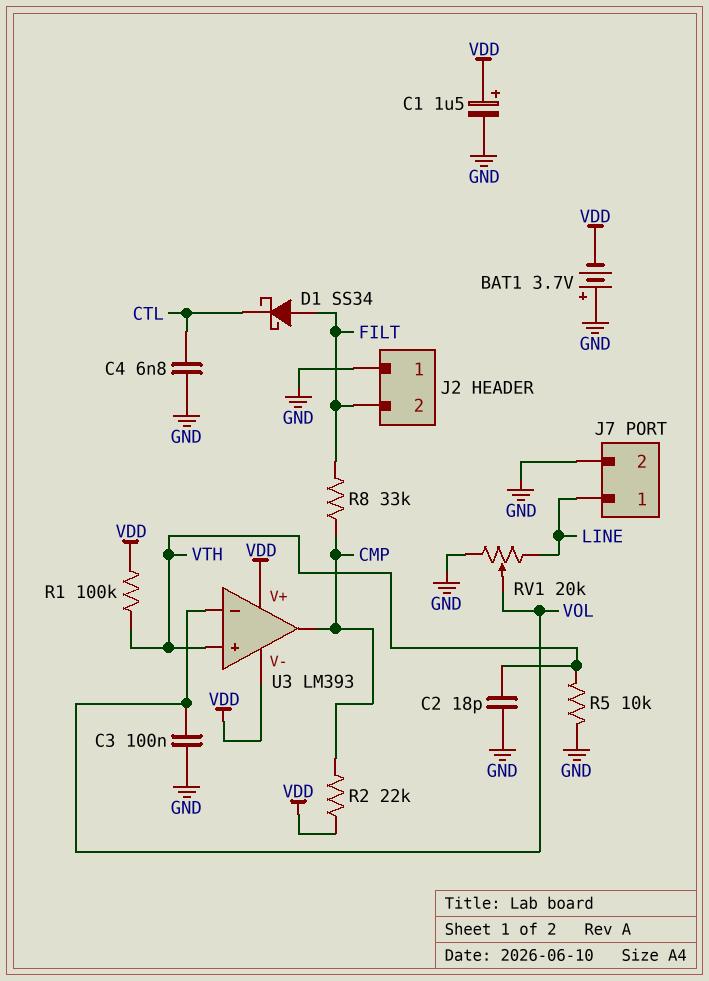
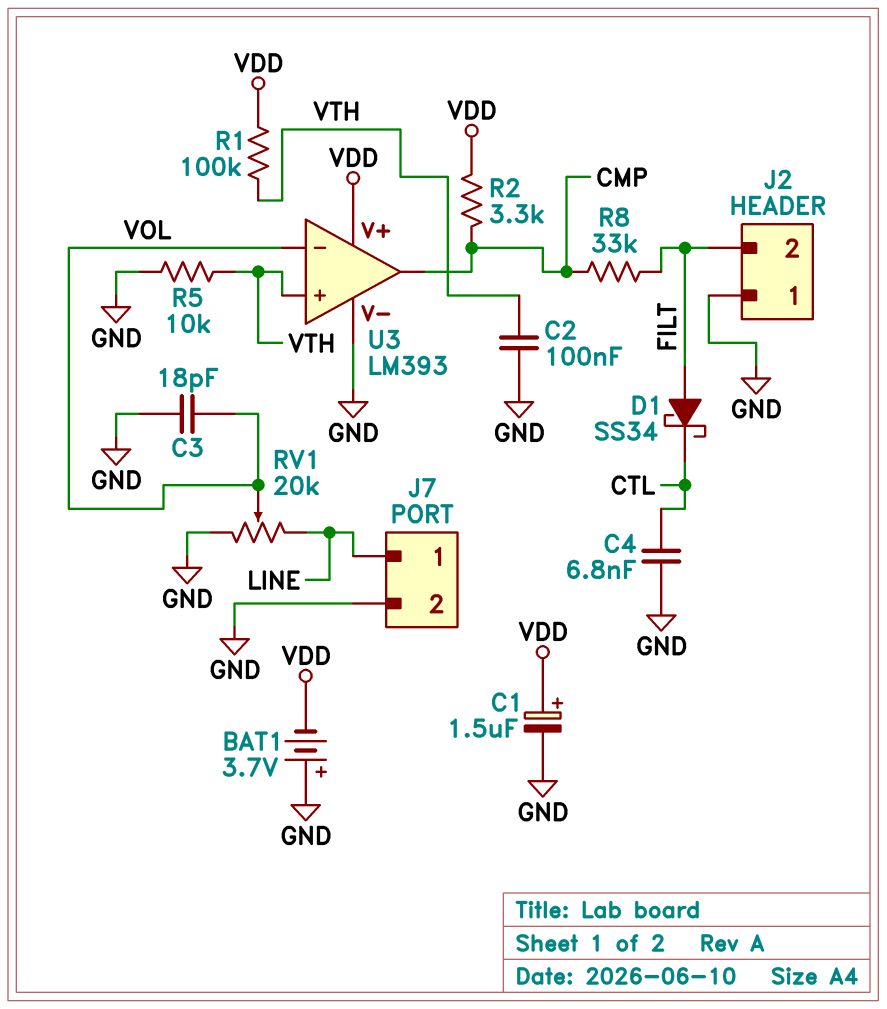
C2: 18pF (GND, VTH) -> 100nF (GND, VTH)
C3: 100nF (GND, VOL) -> 18pF (GND, VOL)
R2: 22k (CMP, VDD) -> 3.3k (CMP, VDD)
U3 pin V-: VDD -> GND

